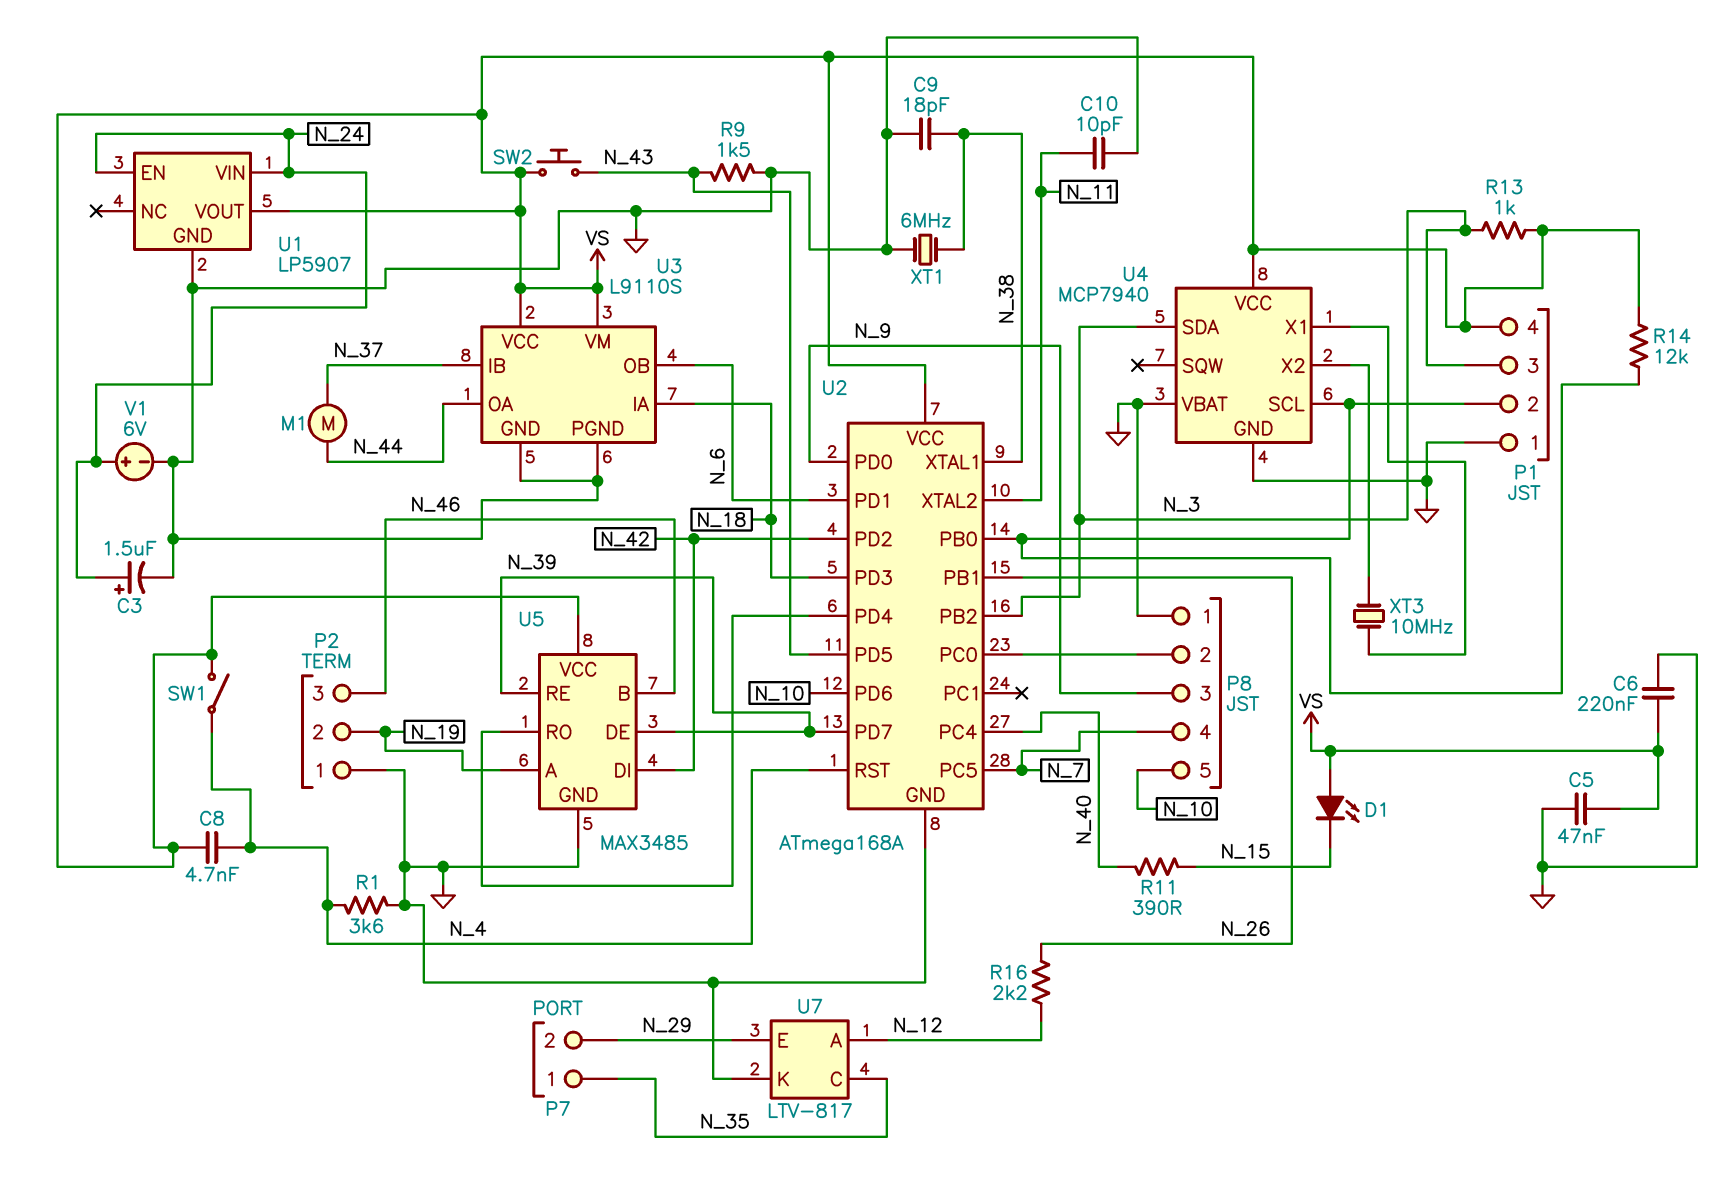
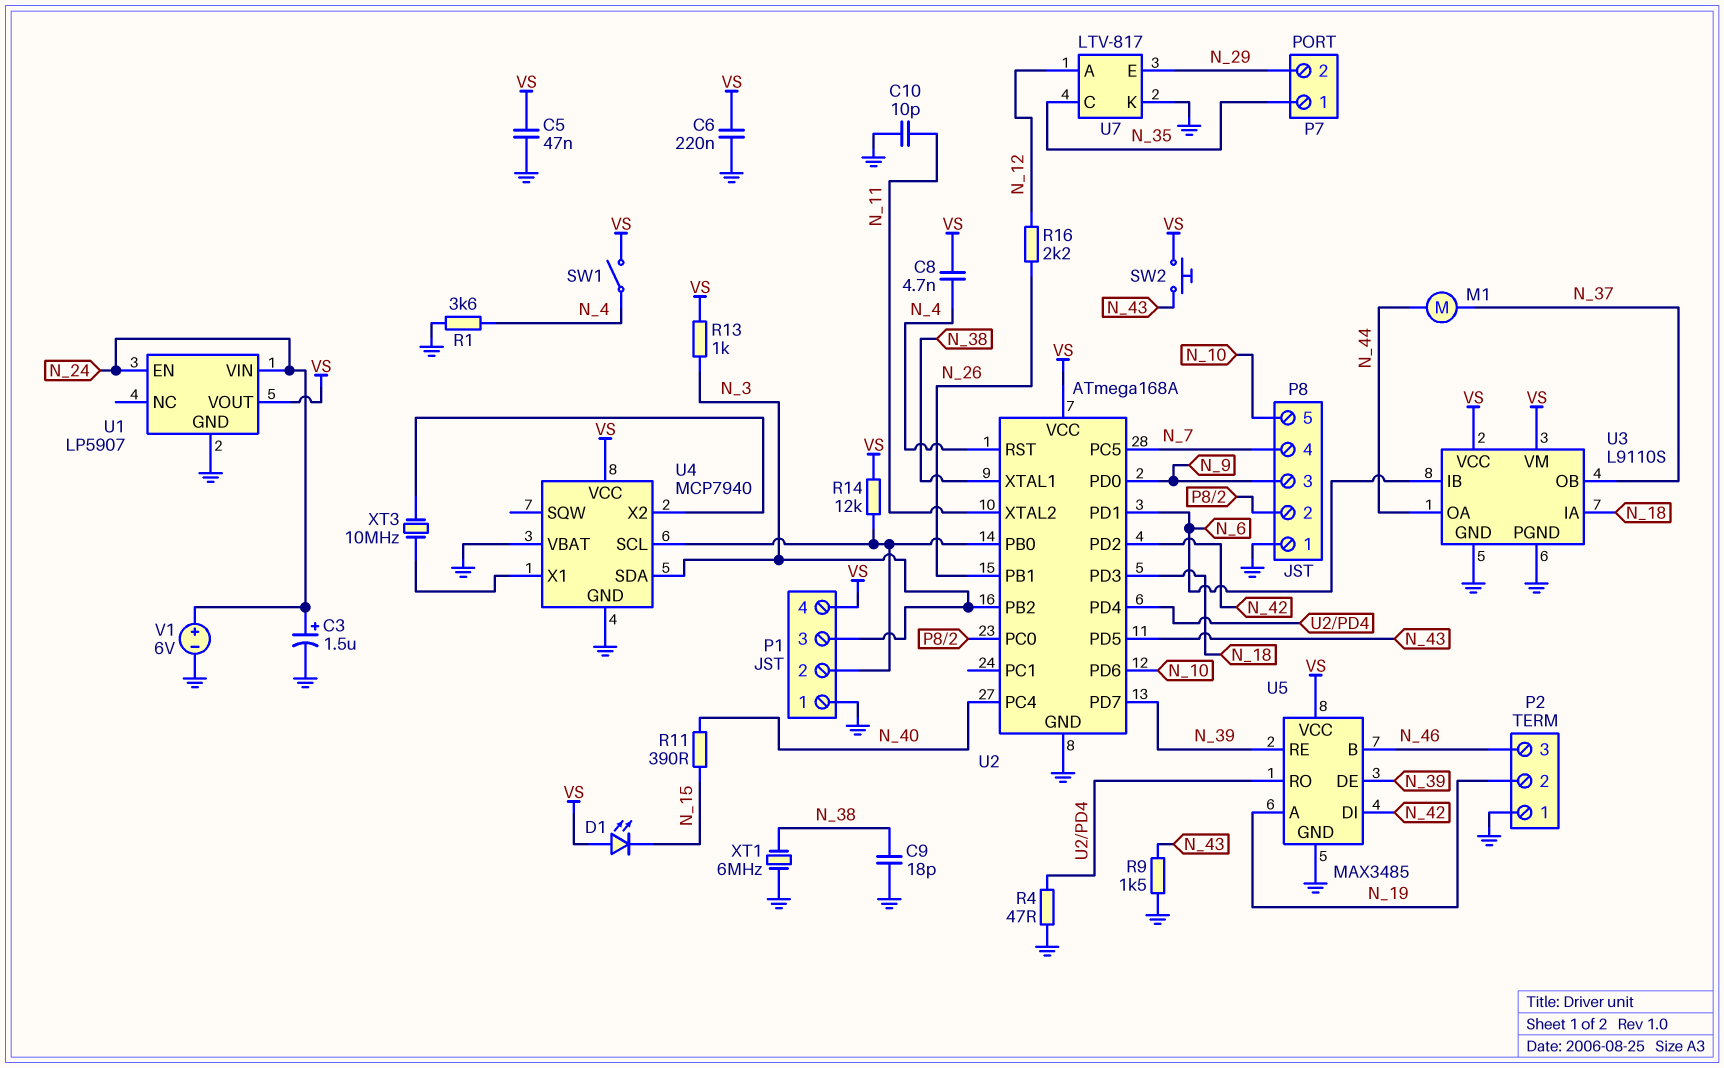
R4: none -> 47 (GND, U2/PD4)
U3 pin IB: N_37 -> N_6
U3 pin OB: N_6 -> N_37

